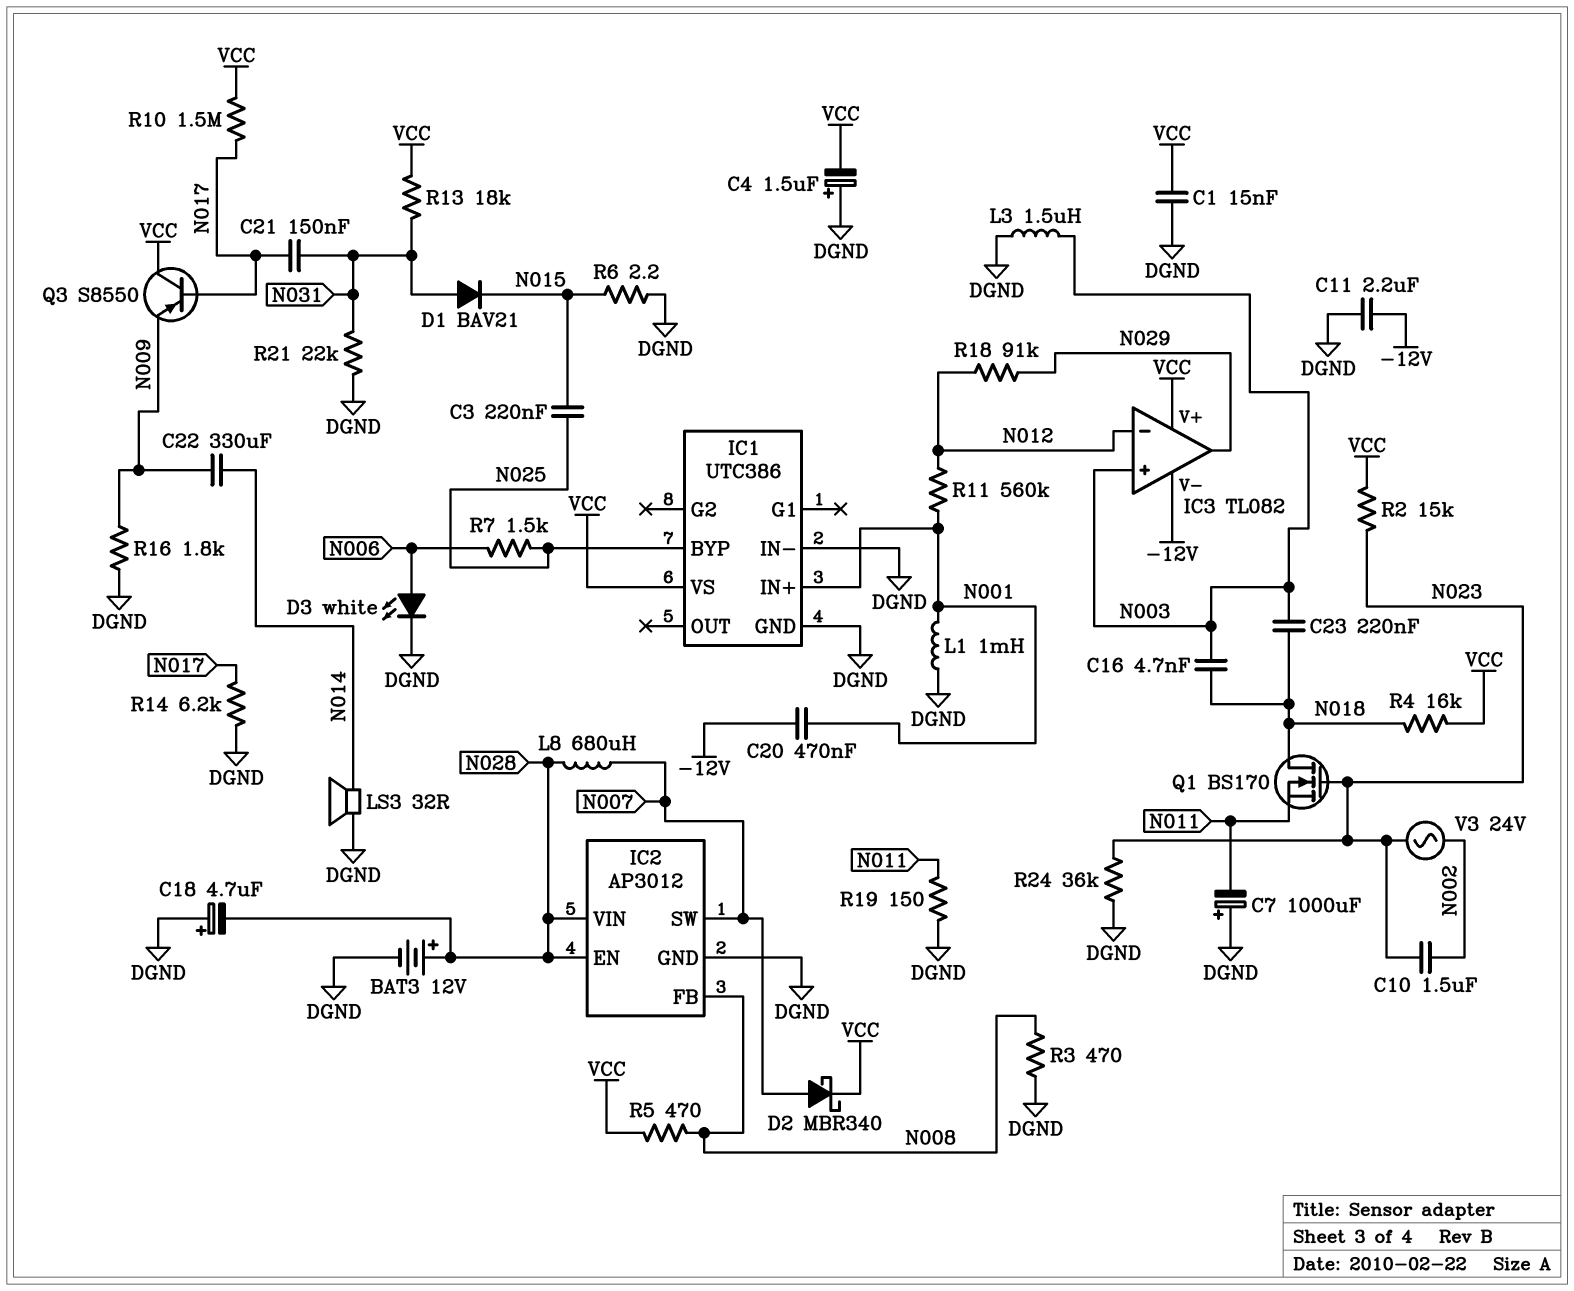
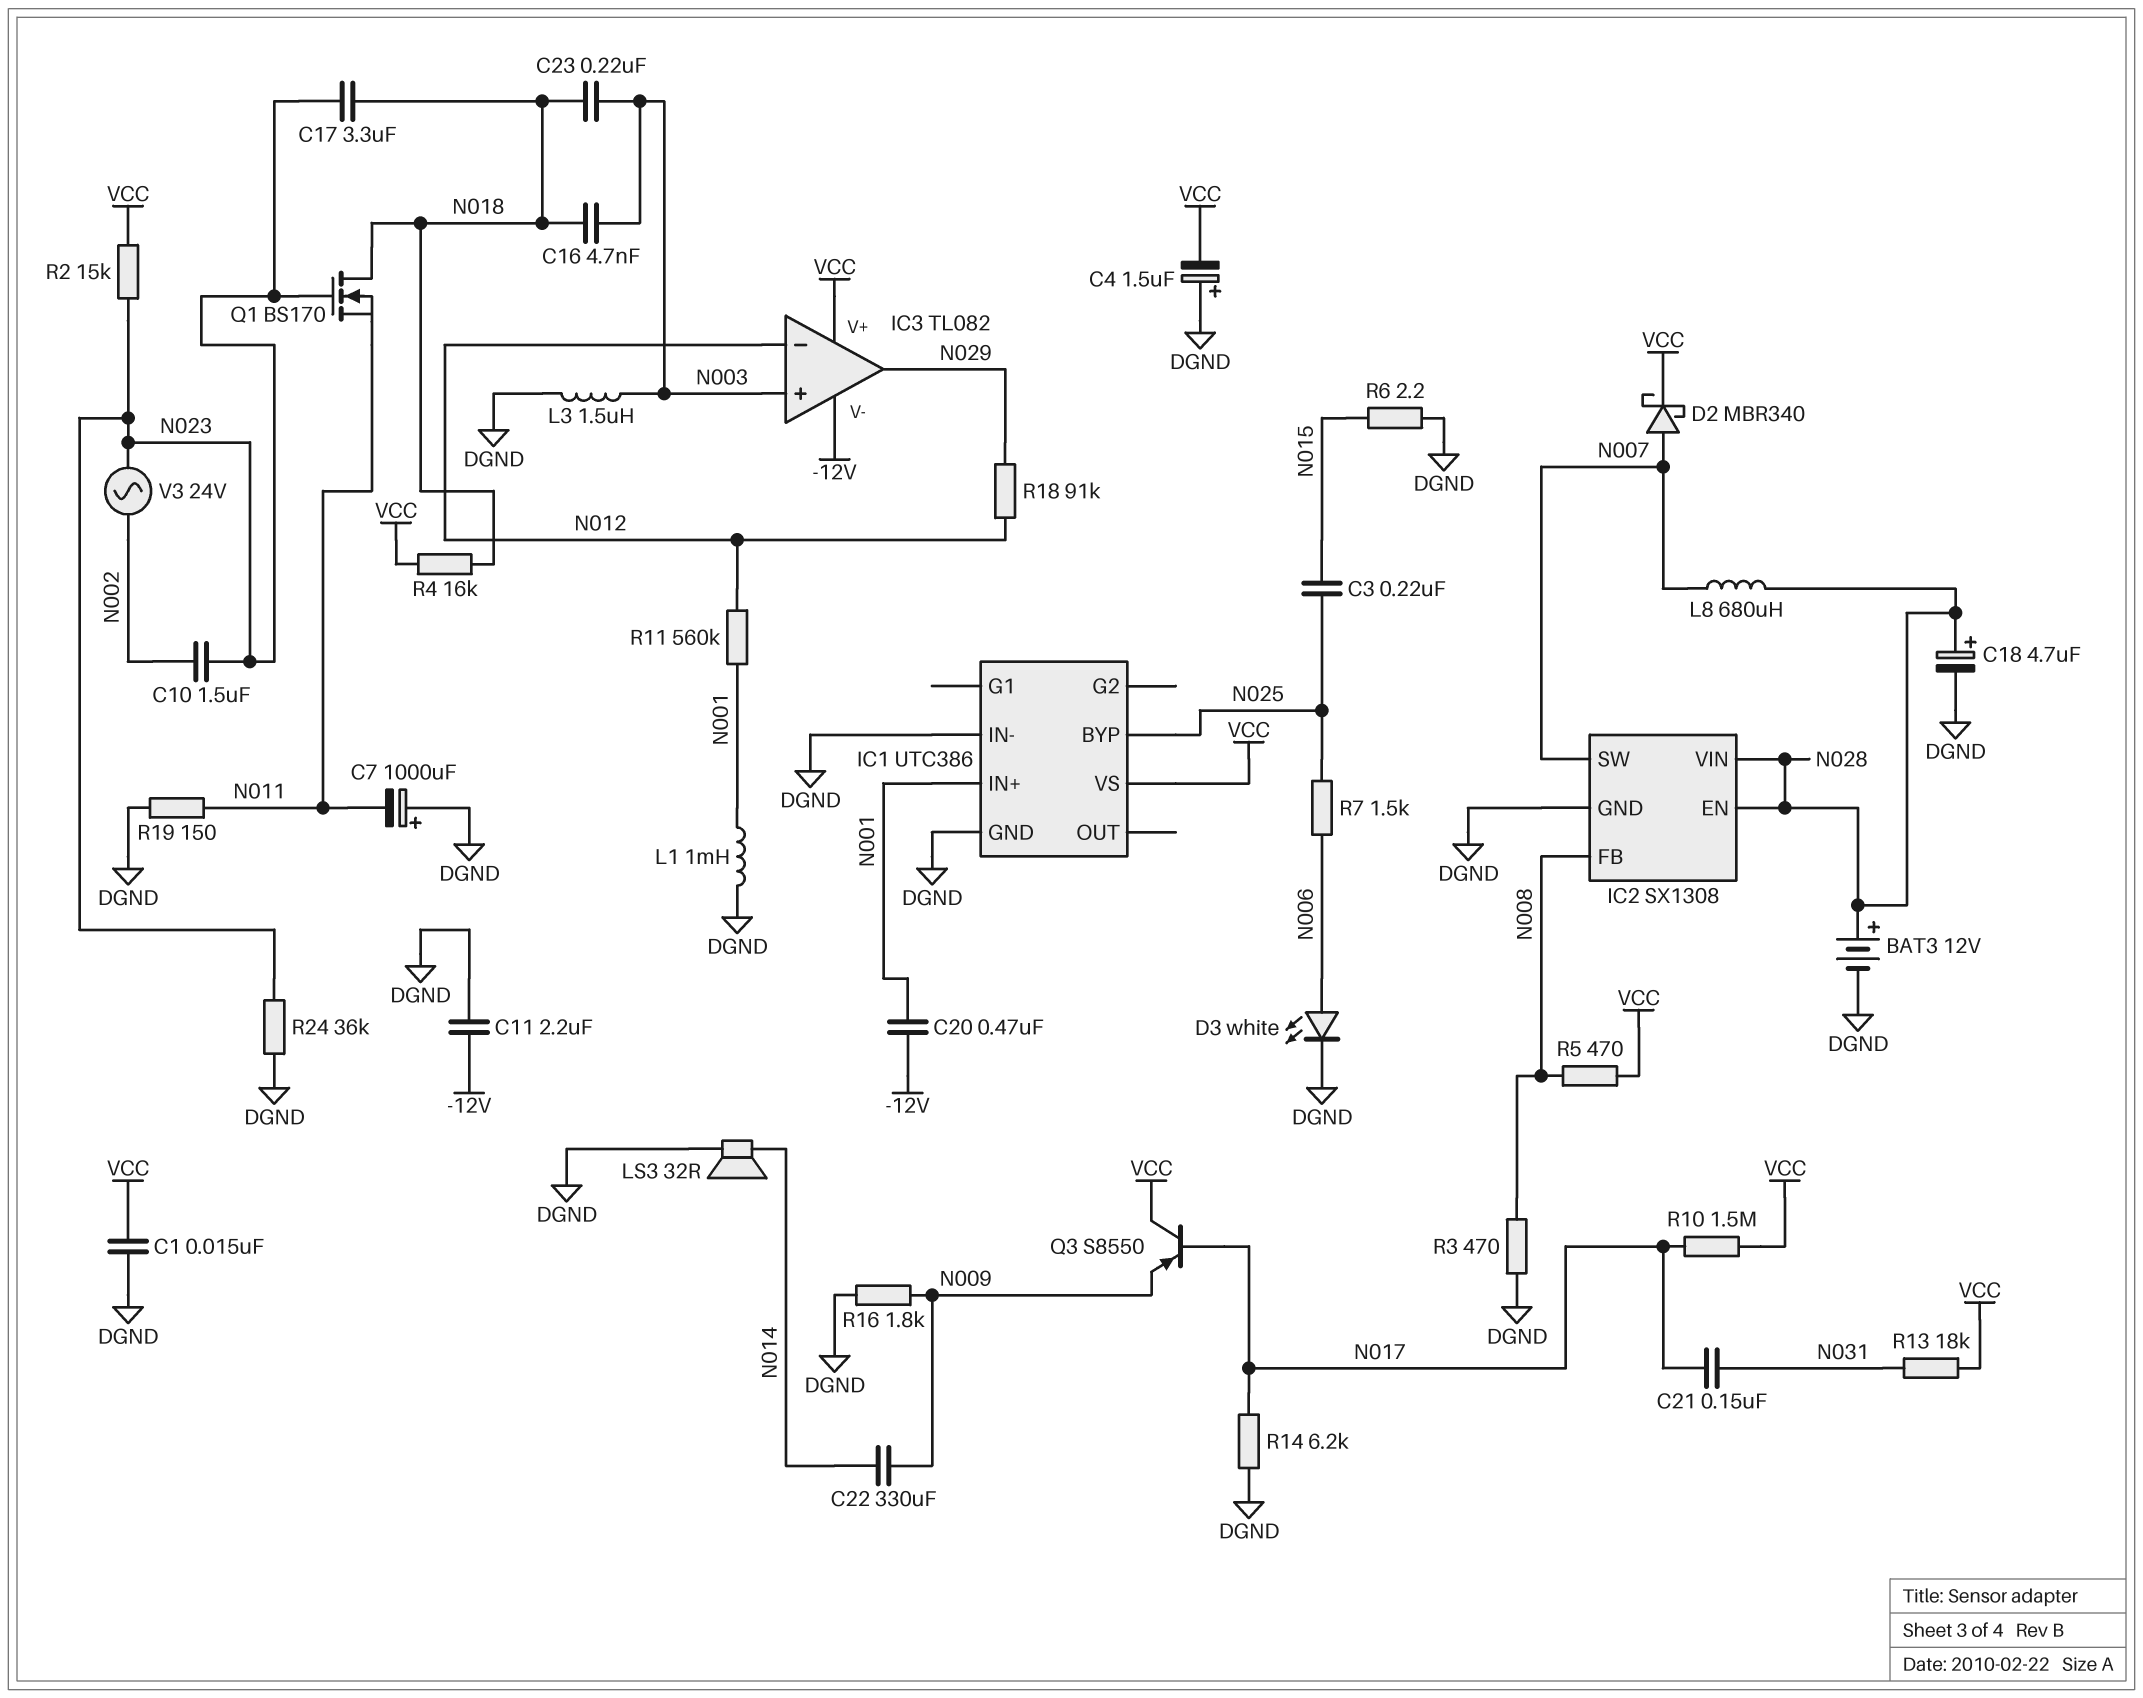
C17: none -> 3.3uF (N018, N023)
C18: 4.7uF (plus DGND, minus N028) -> 4.7uF (plus N028, minus DGND)
D1: diode BAV21 (A N031, K N015) -> none
IC2: AP3012 -> SX1308
R21: 22k (DGND, N031) -> none

